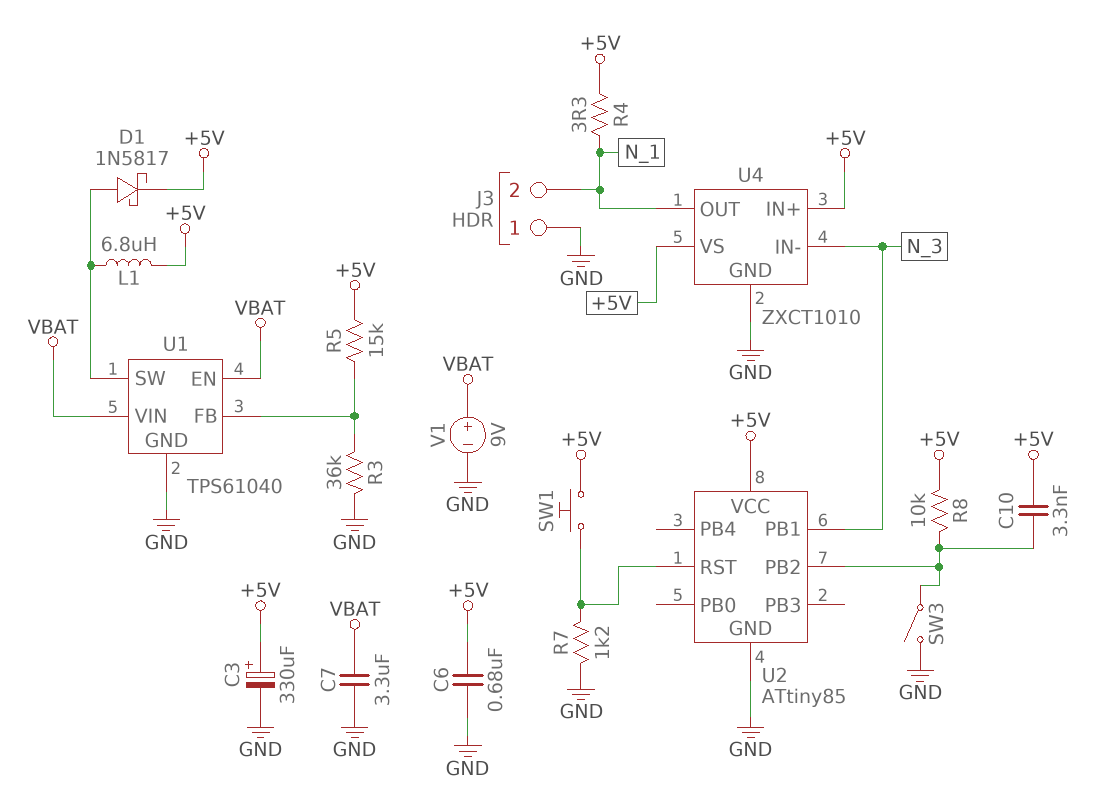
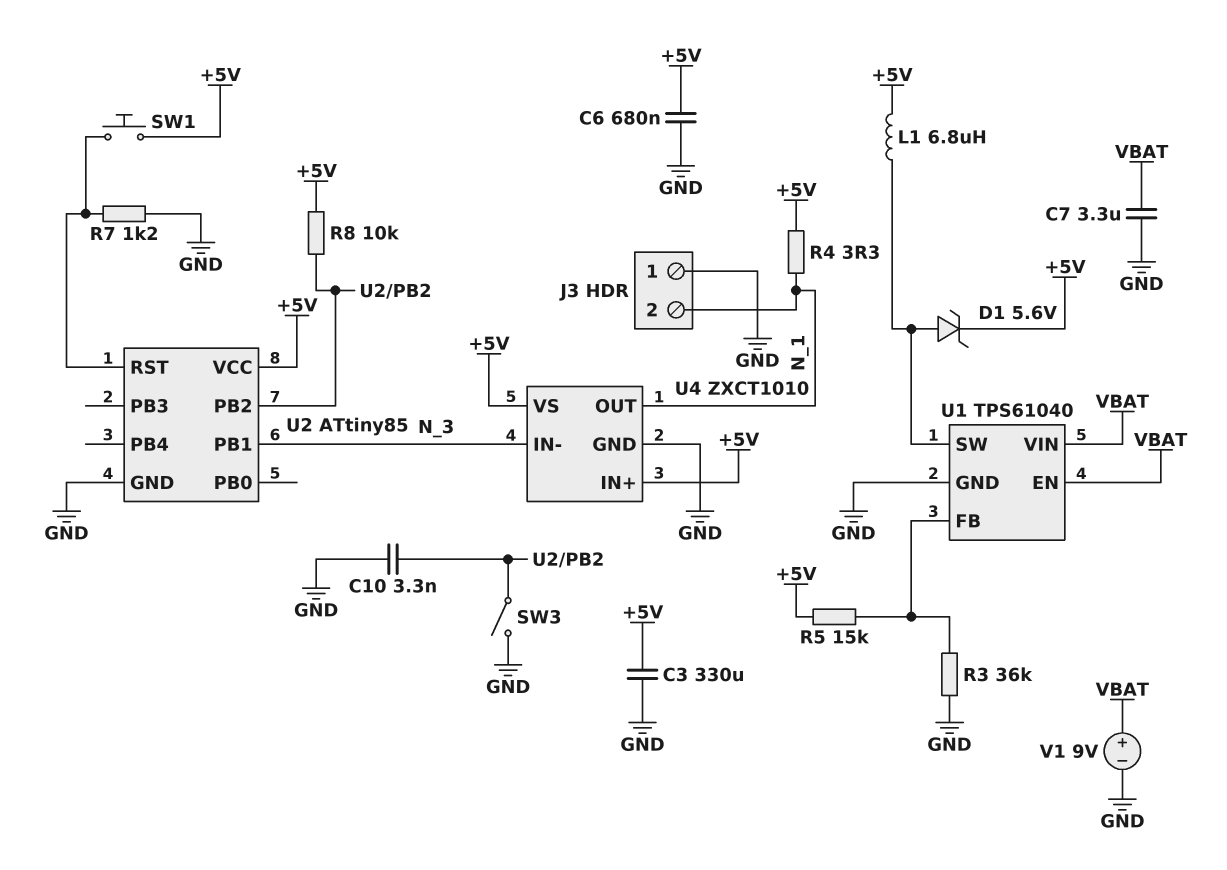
C3: 330uF (plus +5V, minus GND) -> 330uF (+5V, GND)
C10: 3.3nF (+5V, U2/PB2) -> 3.3nF (GND, U2/PB2)
D1: schottky 1N5817 (A U1/SW, K +5V) -> zener 5.6V (A U1/SW, K +5V)

